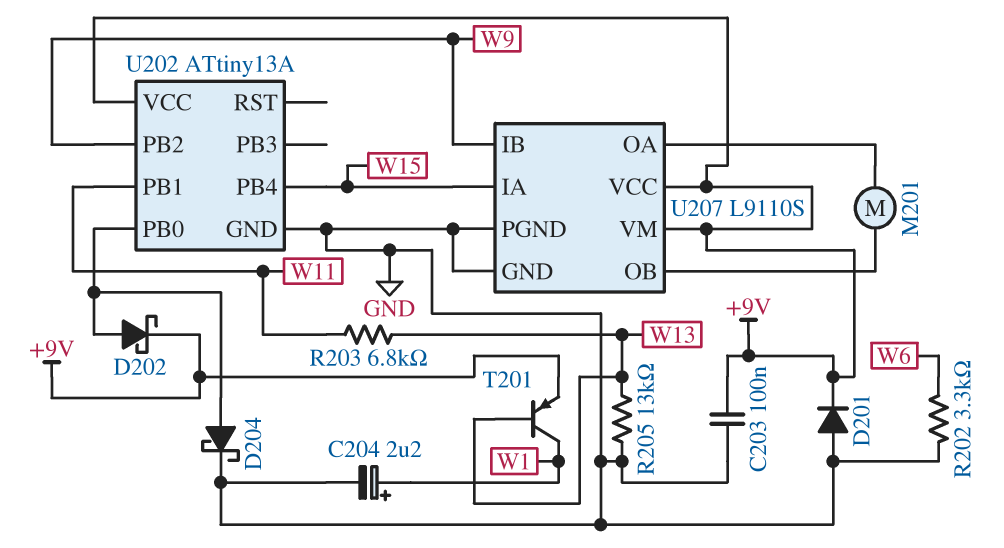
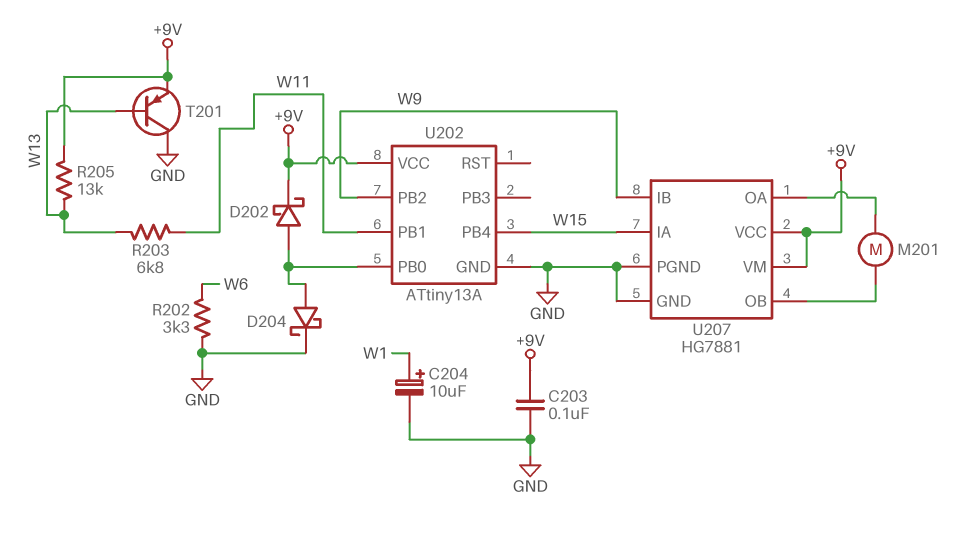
C204: 2.2uF (plus W1, minus GND) -> 10uF (plus W1, minus GND)
D201: diode (A GND, K +9V) -> none
R205: 13k (GND, W13) -> 13k (+9V, W13)
T201: PNP (B W13, C W1, E +9V) -> PNP (B W13, C GND, E +9V)
U207: L9110S -> HG7881

